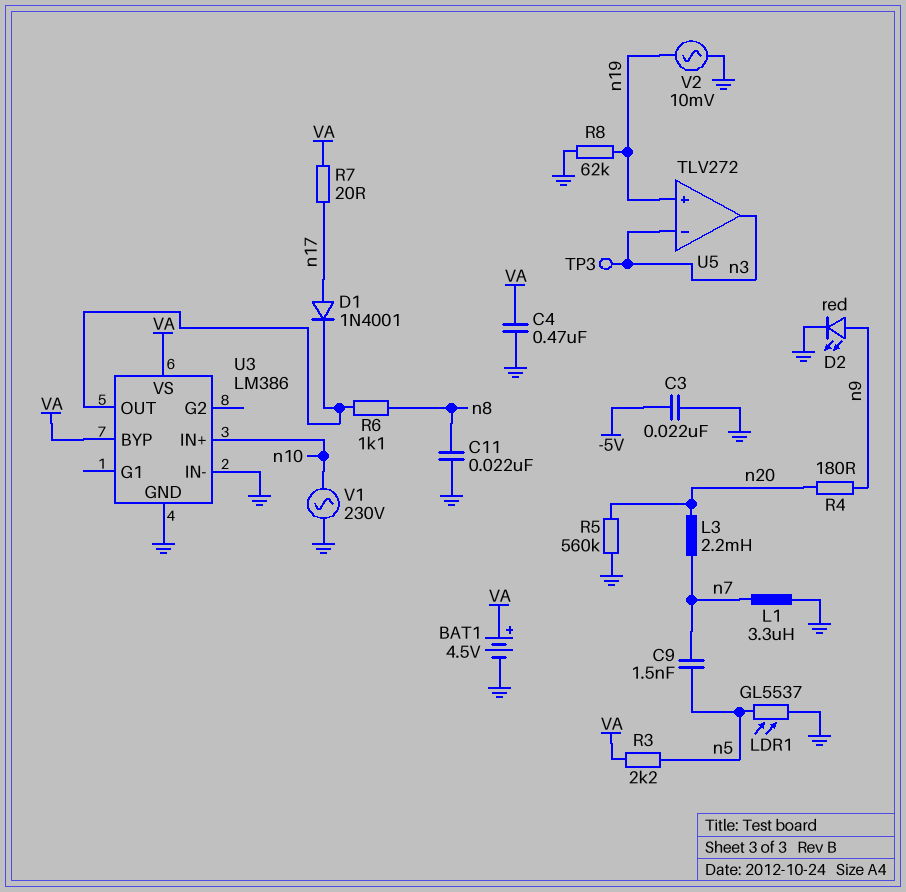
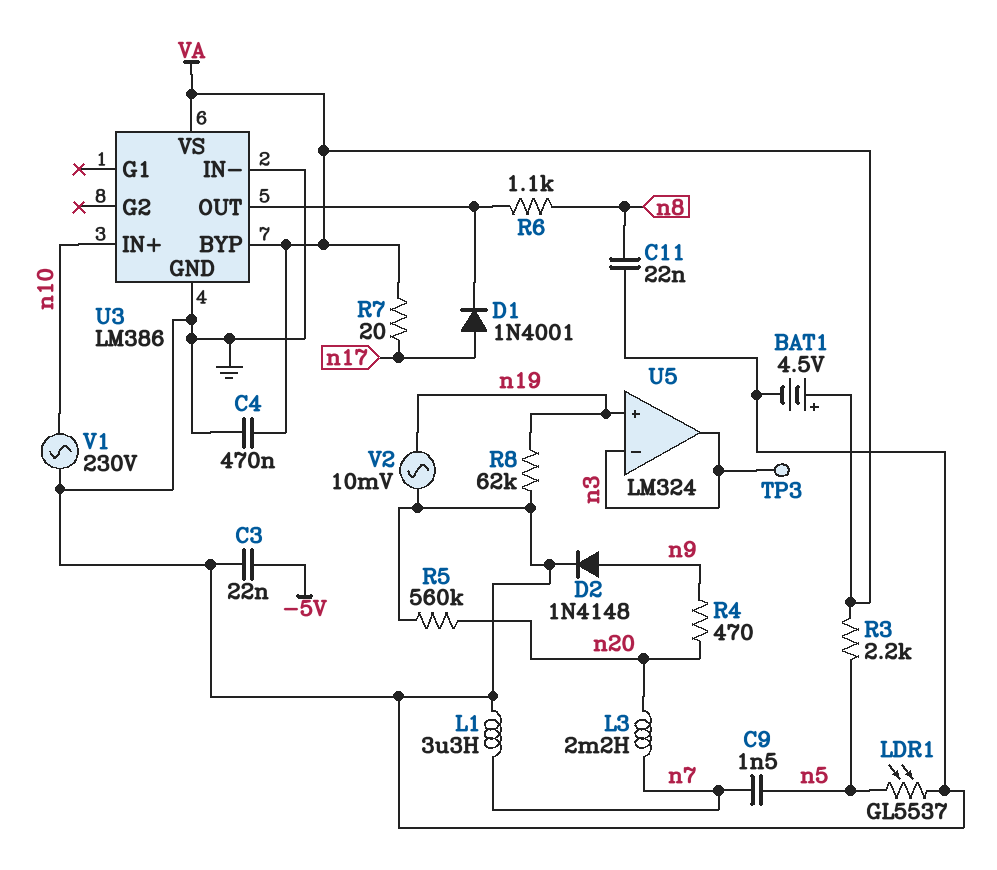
D2: LED red (A n9, K GND) -> diode 1N4148 (A n9, K GND)
R4: 180 (n9, n20) -> 470 (n9, n20)
U5: TLV272 -> LM324

